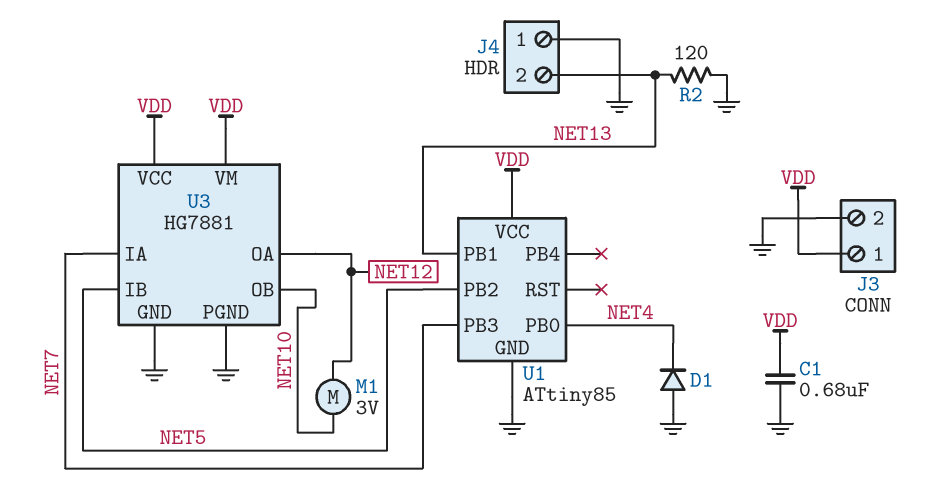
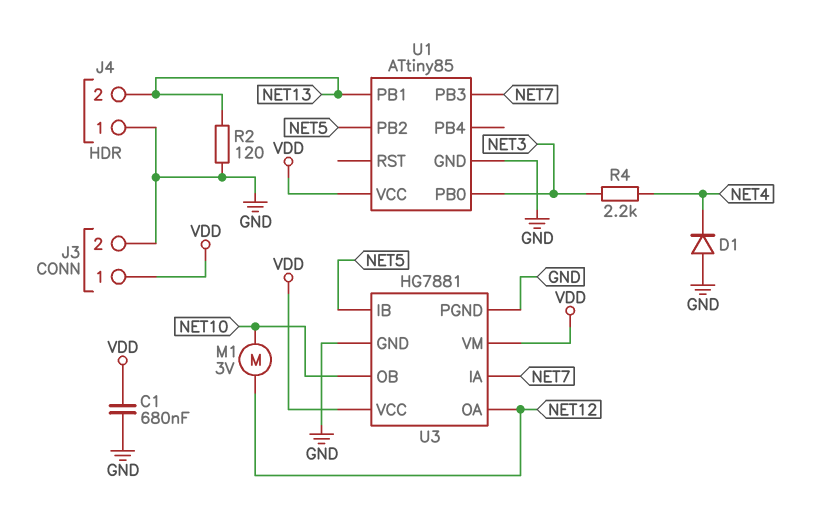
R4: none -> 2.2k (NET3, NET4)
U1 pin PB0: NET4 -> NET3

